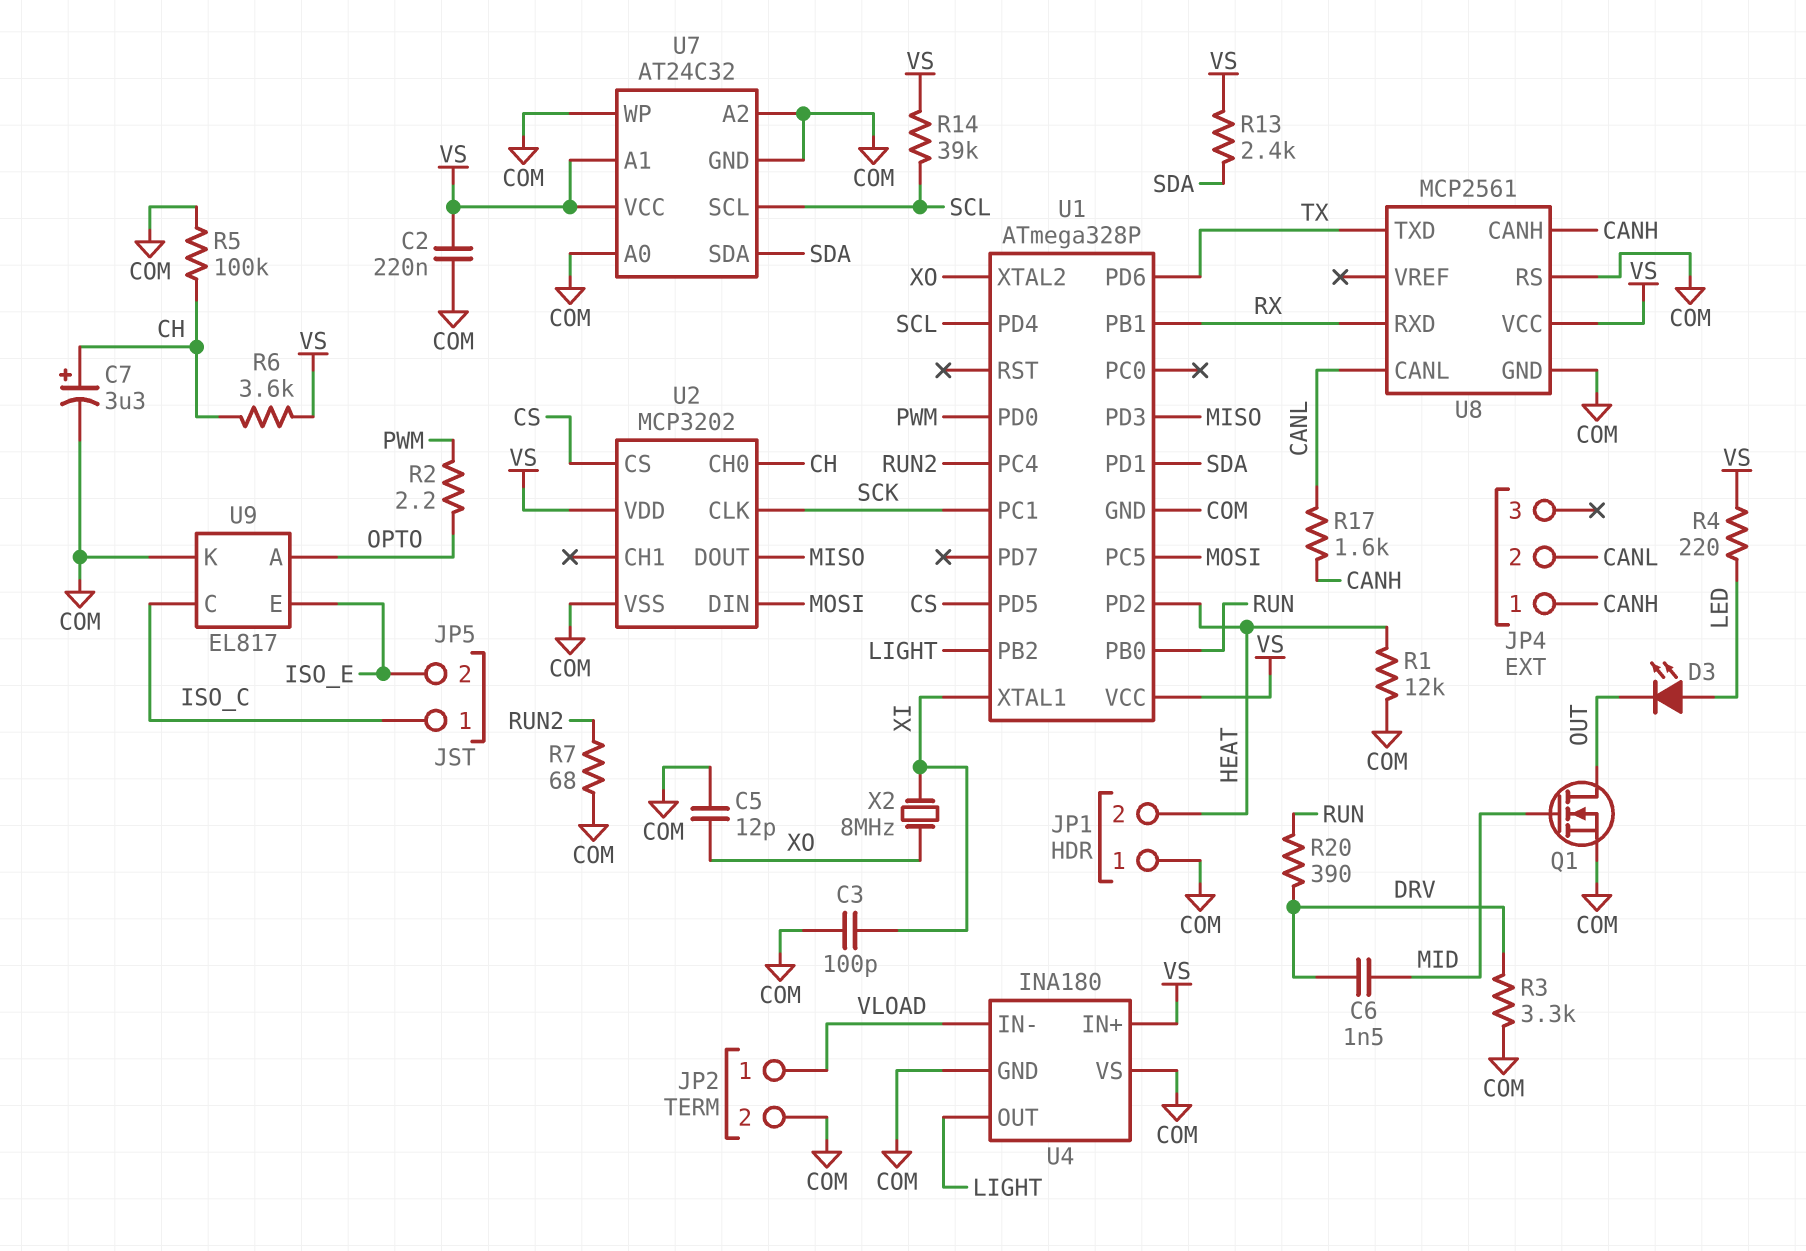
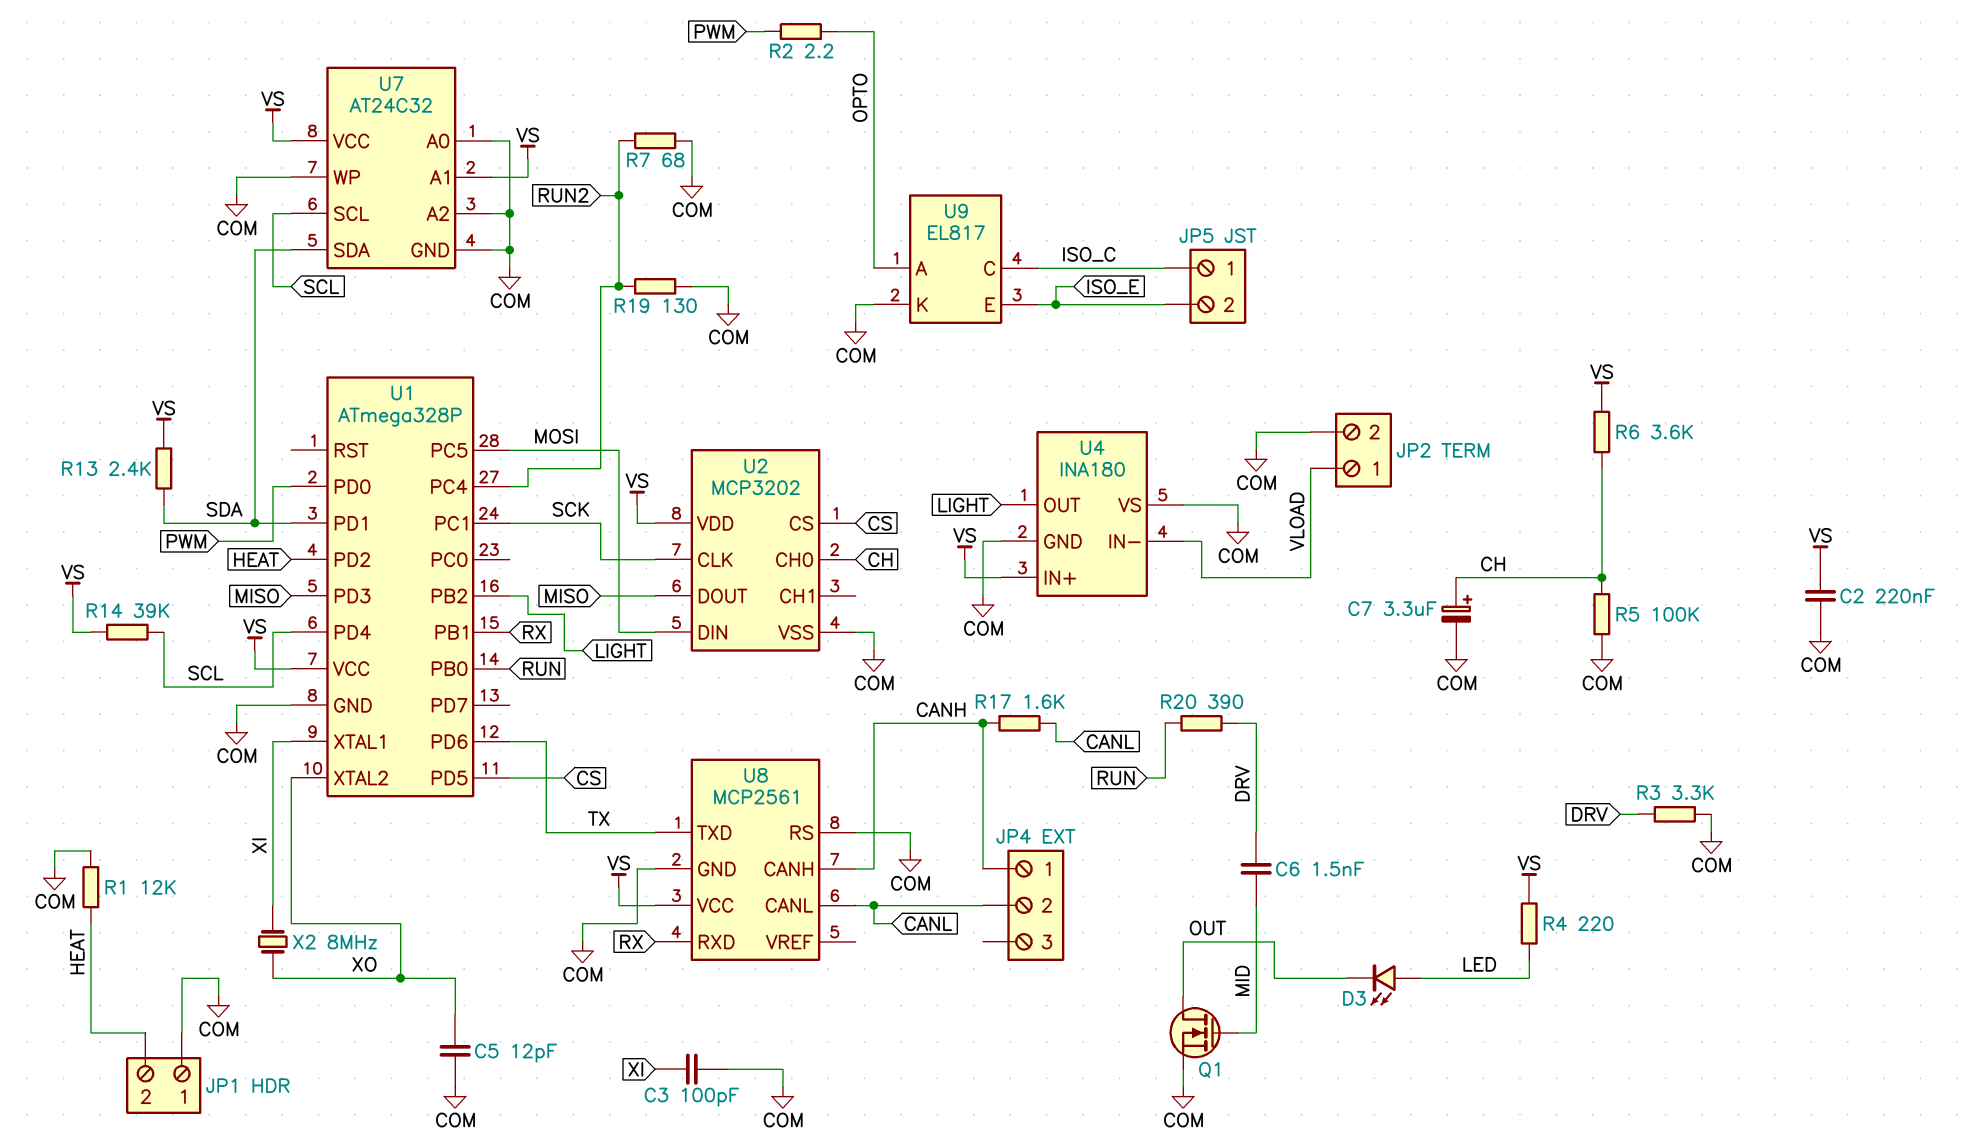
R19: none -> 130 (COM, RUN2)

